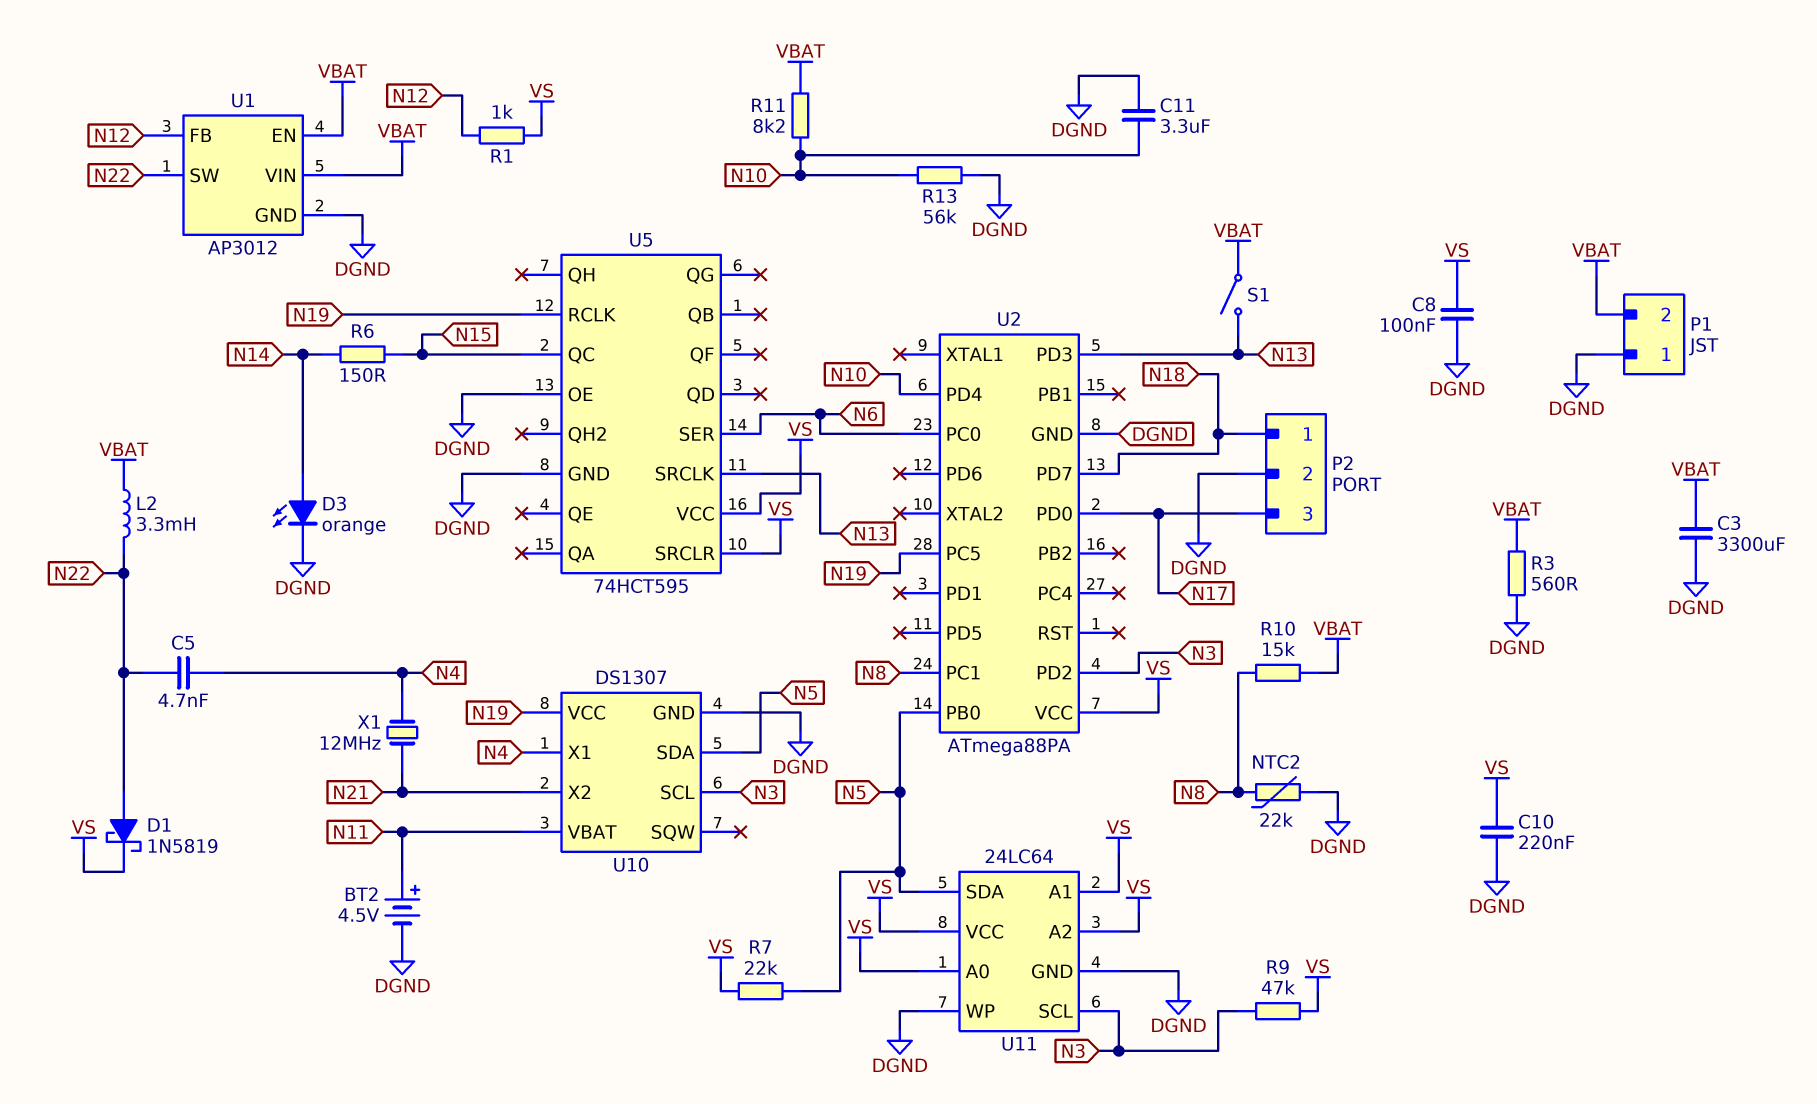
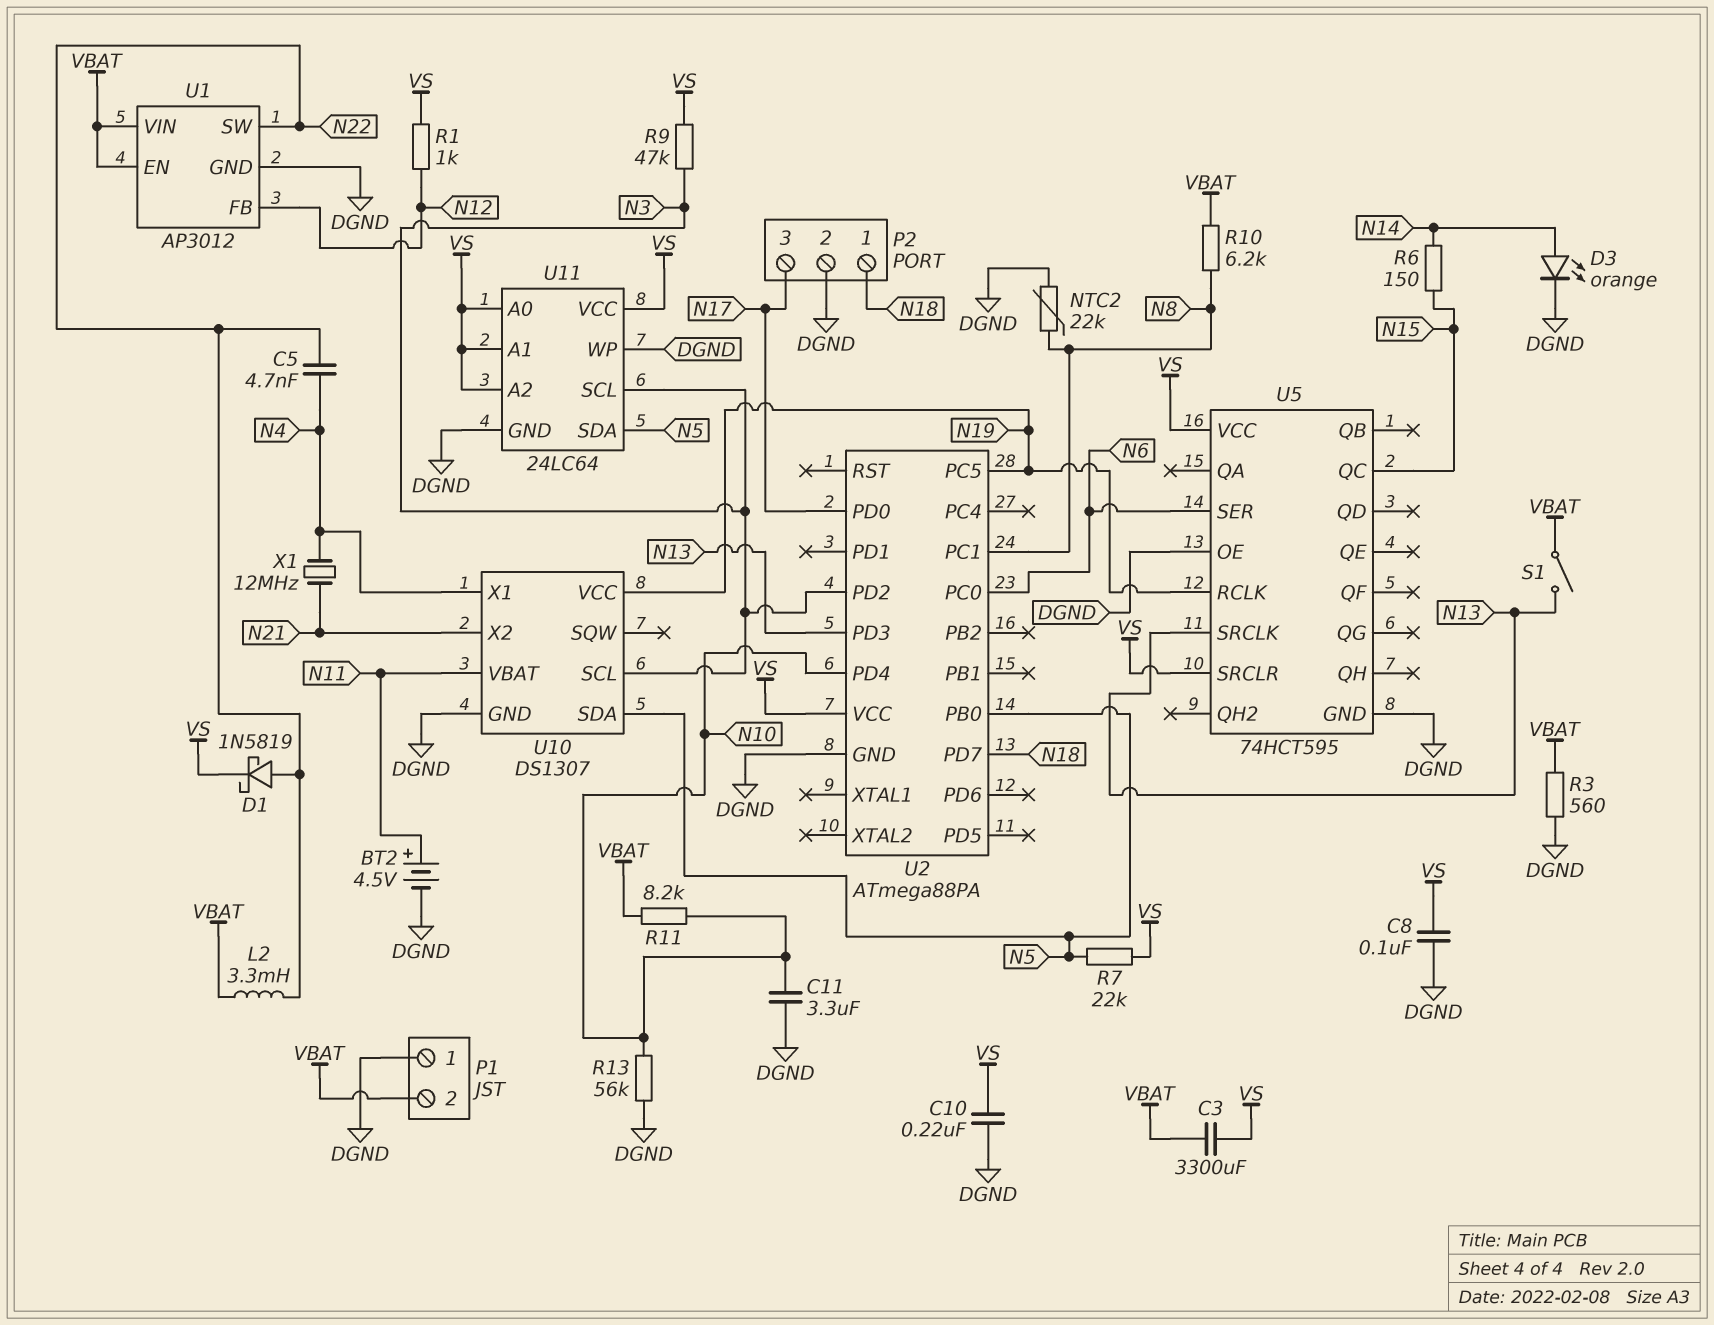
C3: 3300uF (DGND, VBAT) -> 3300uF (VBAT, VS)
R10: 15k (N8, VBAT) -> 6.2k (N8, VBAT)

